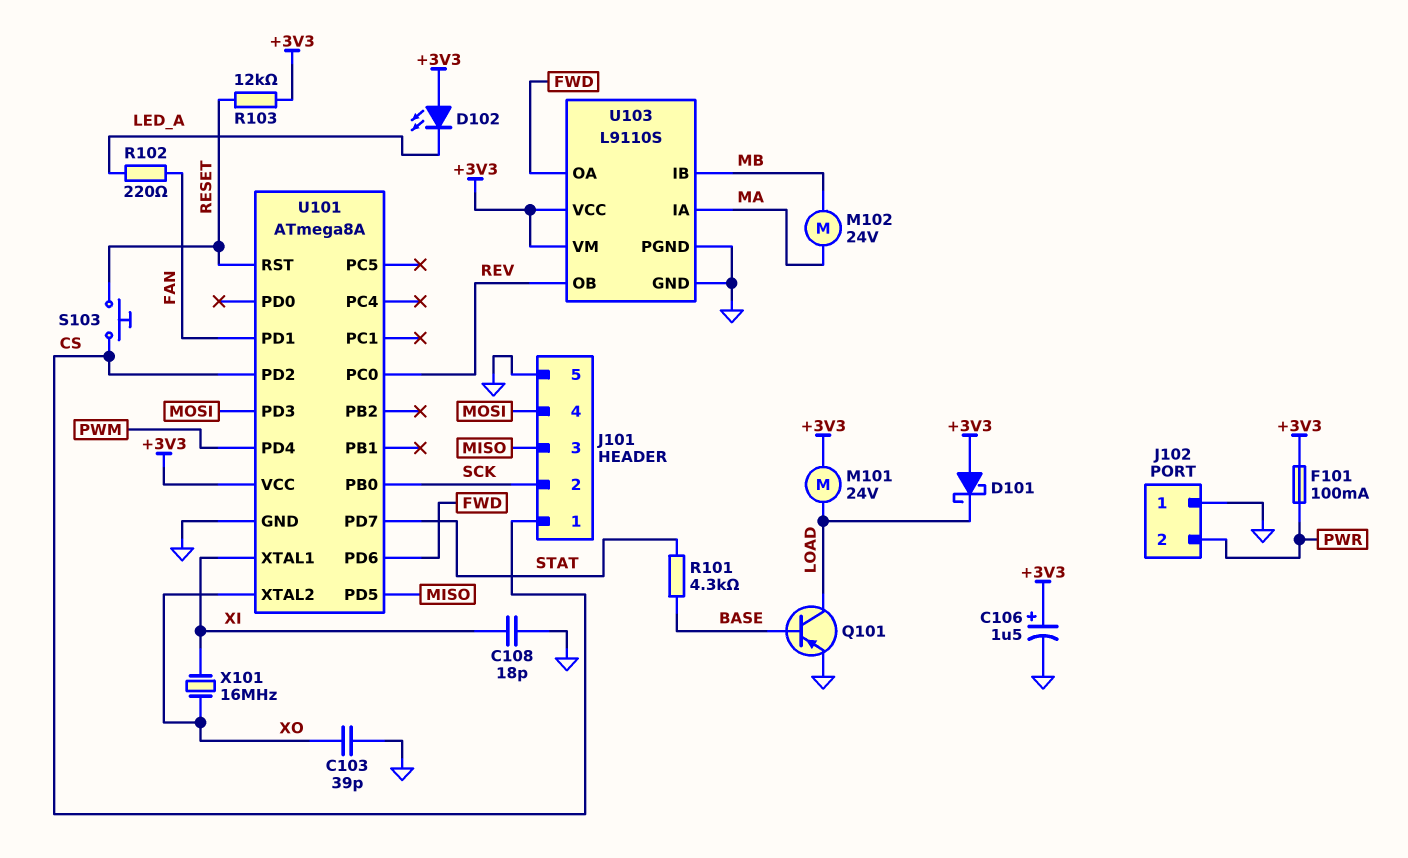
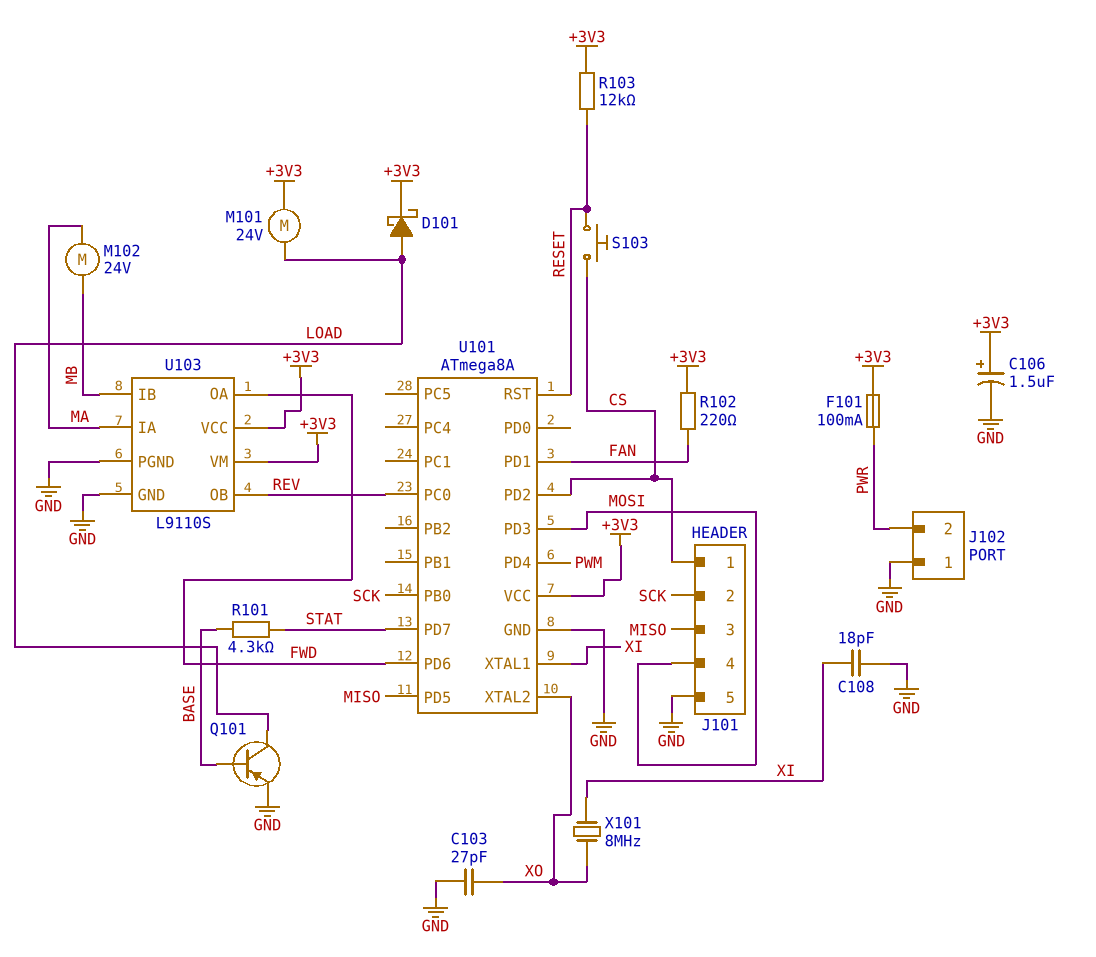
C103: 39pF (GND, XO) -> 27pF (GND, XO)
D101: schottky (A +3V3, K LOAD) -> schottky (A LOAD, K +3V3)
D102: LED (A +3V3, K LED_A) -> none
R102: 220 (FAN, LED_A) -> 220 (+3V3, FAN)
X101: 16MHz (XI, XO) -> 8MHz (XI, XO)

